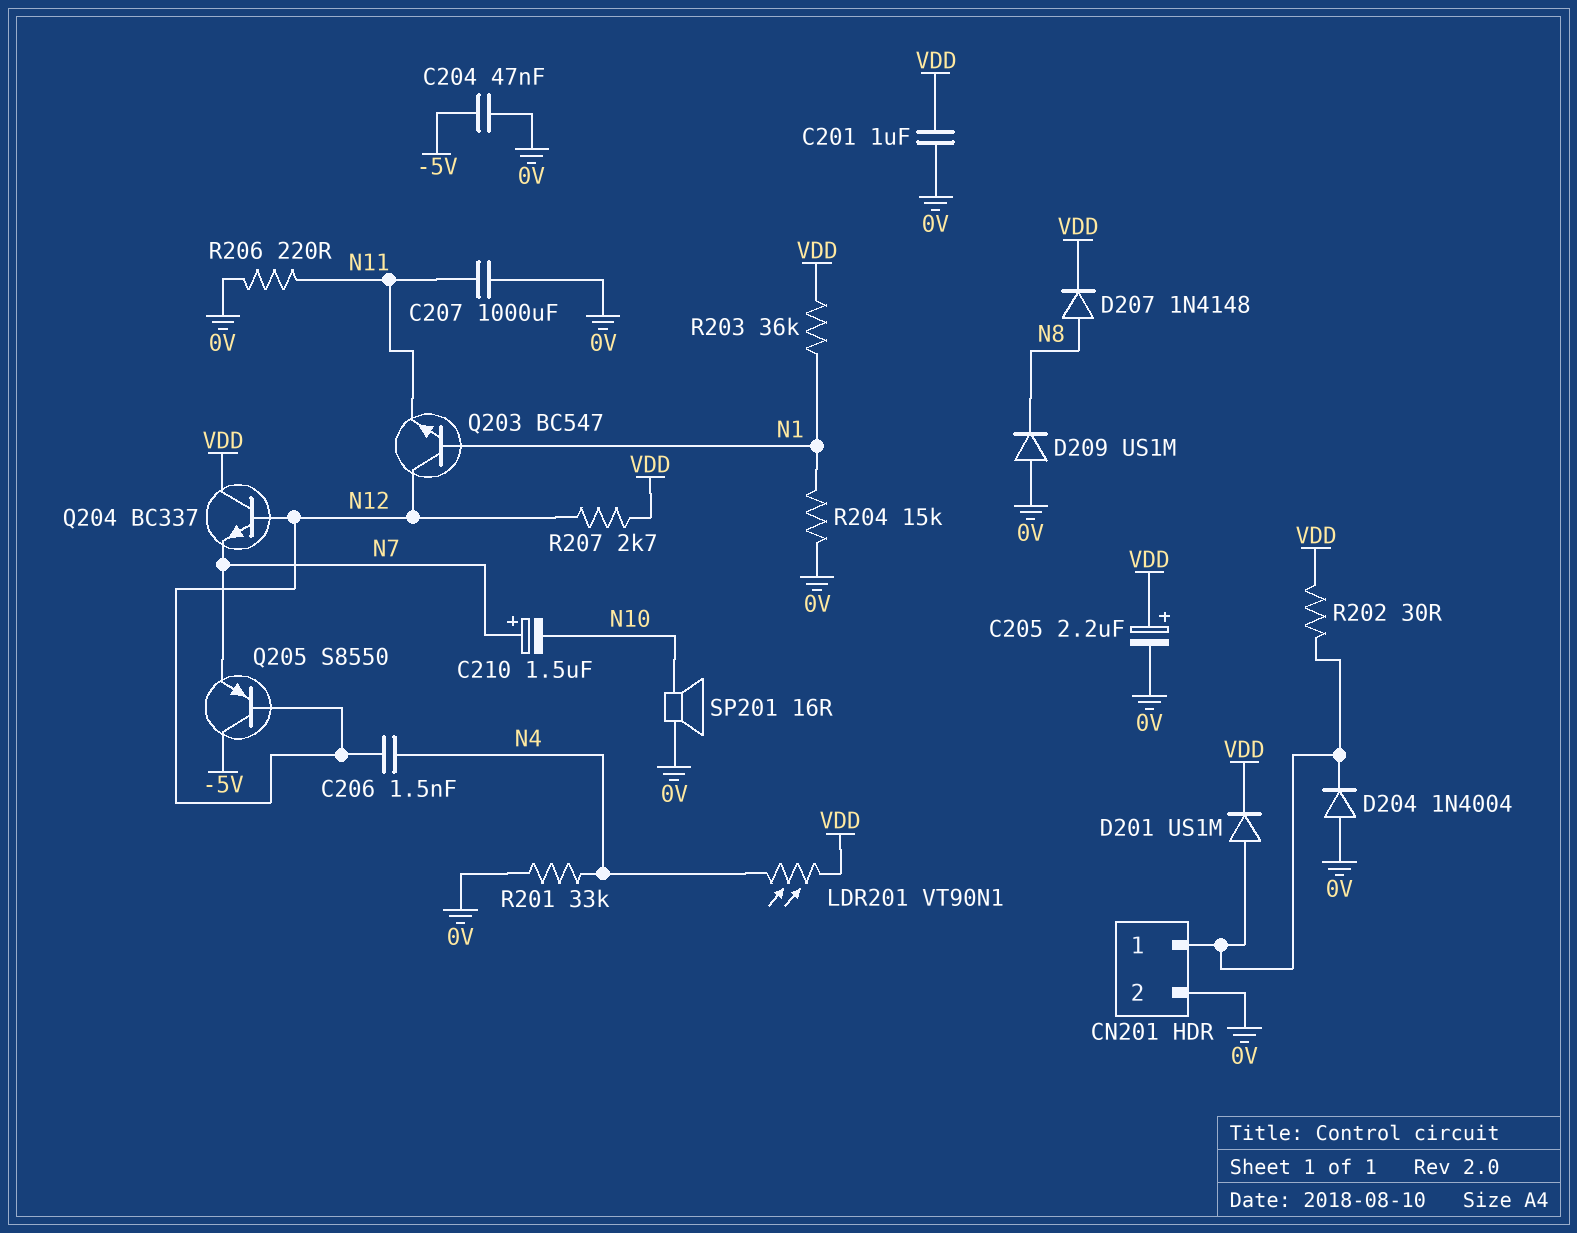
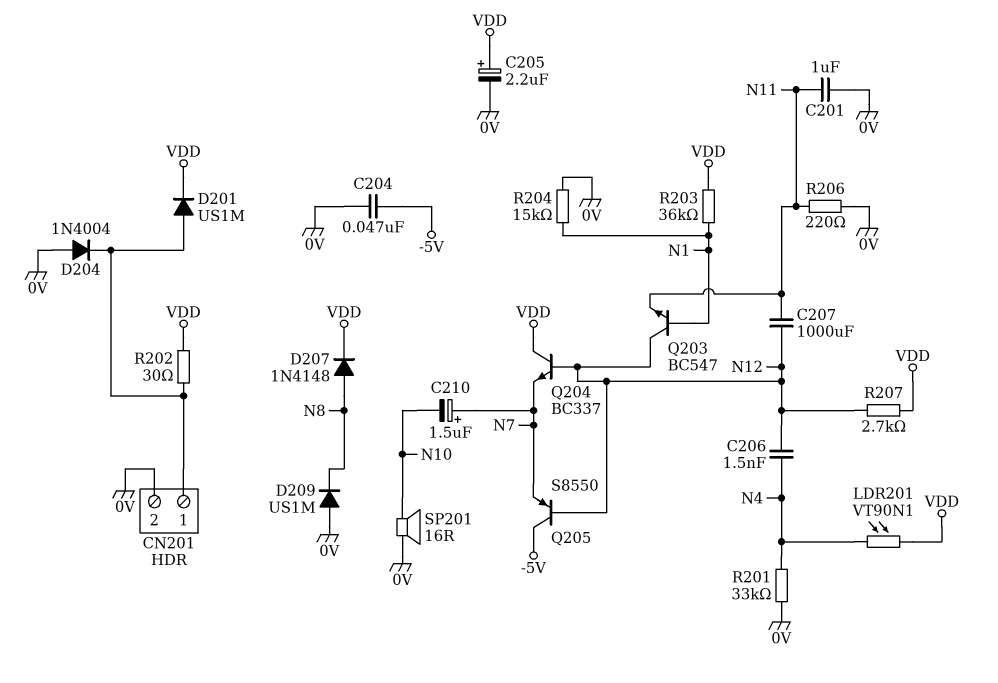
C201: 1uF (0V, VDD) -> 1uF (0V, N11)
C207: 1000uF (0V, N11) -> 1000uF (N11, N12)

